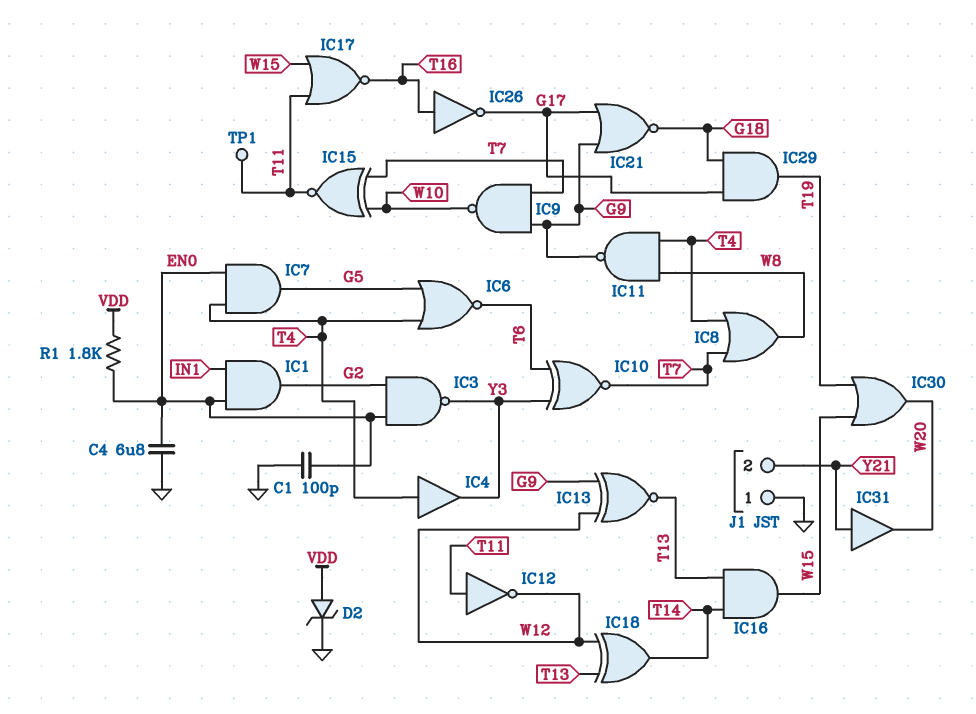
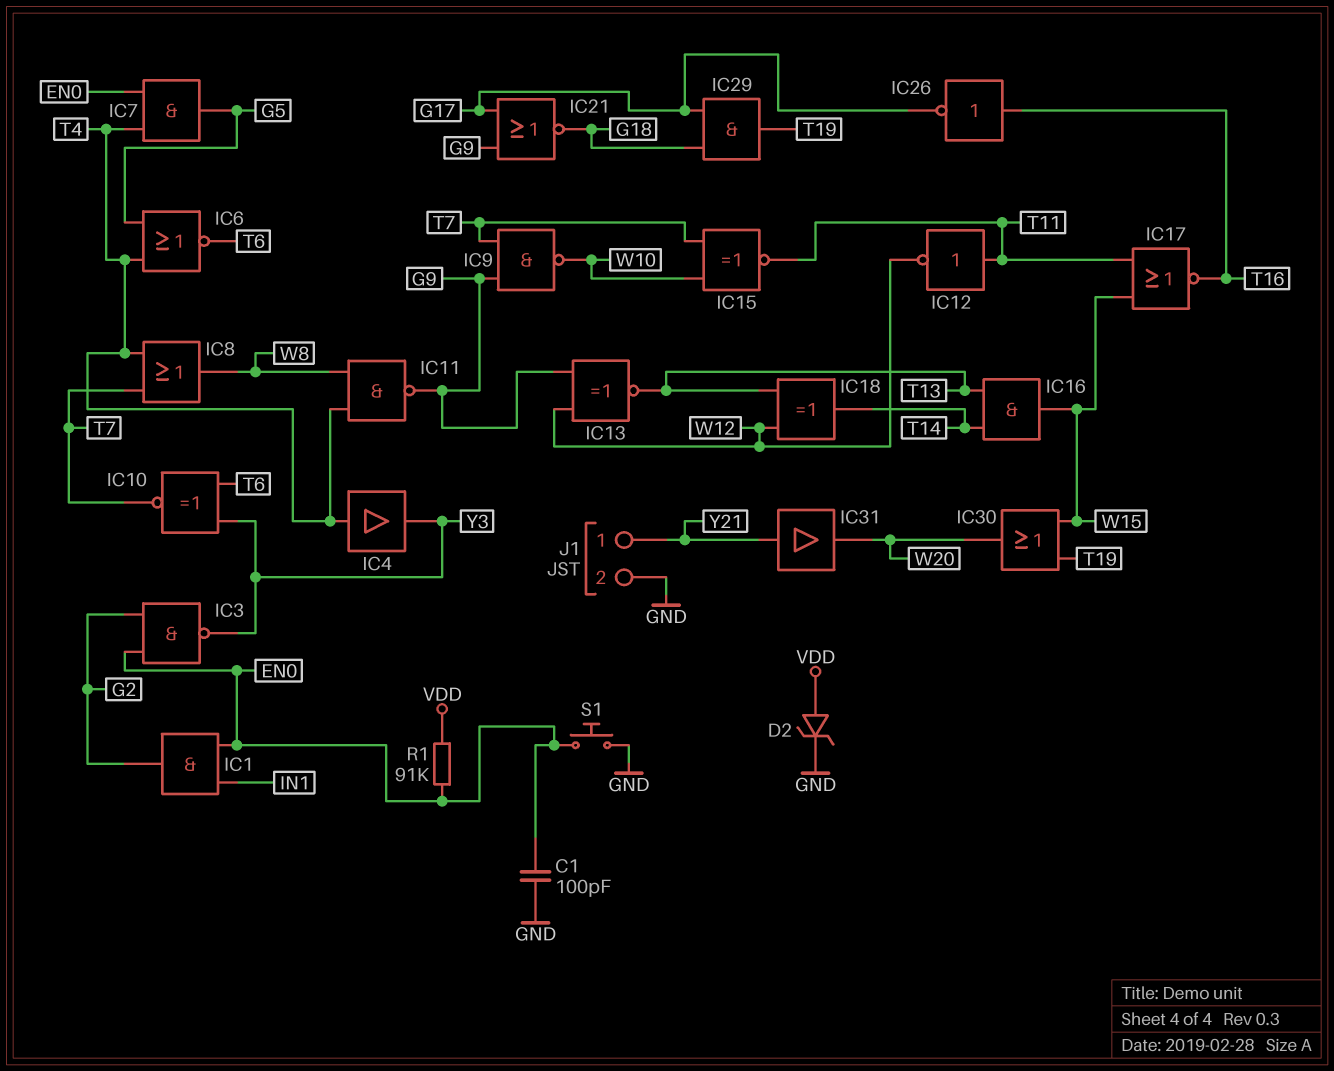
C4: 6.8uF (EN0, GND) -> none
J1 pin 1: GND -> Y21
J1 pin 2: Y21 -> GND
R1: 1.8k (EN0, VDD) -> 91k (EN0, VDD)
S1: none -> button (EN0, GND)
TP1: test point (T11) -> none

